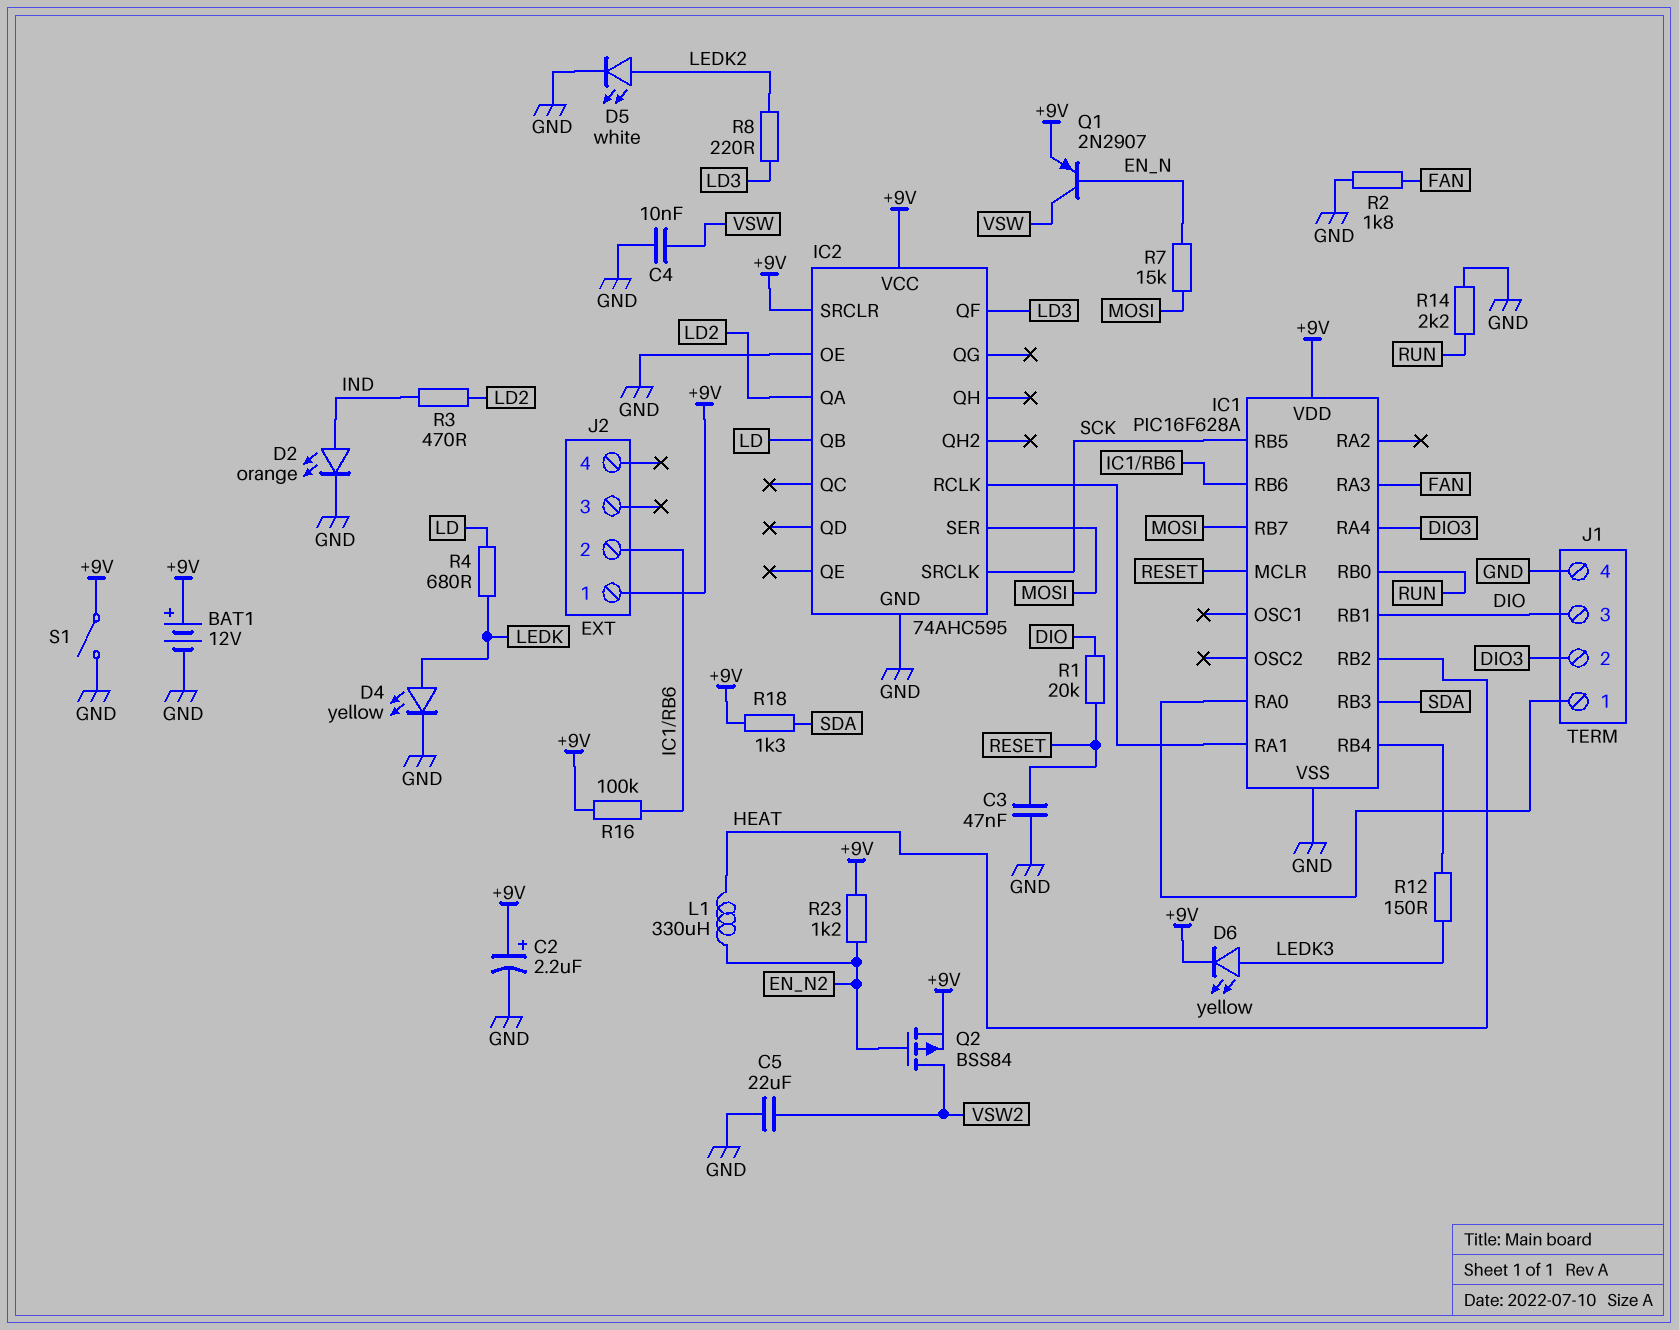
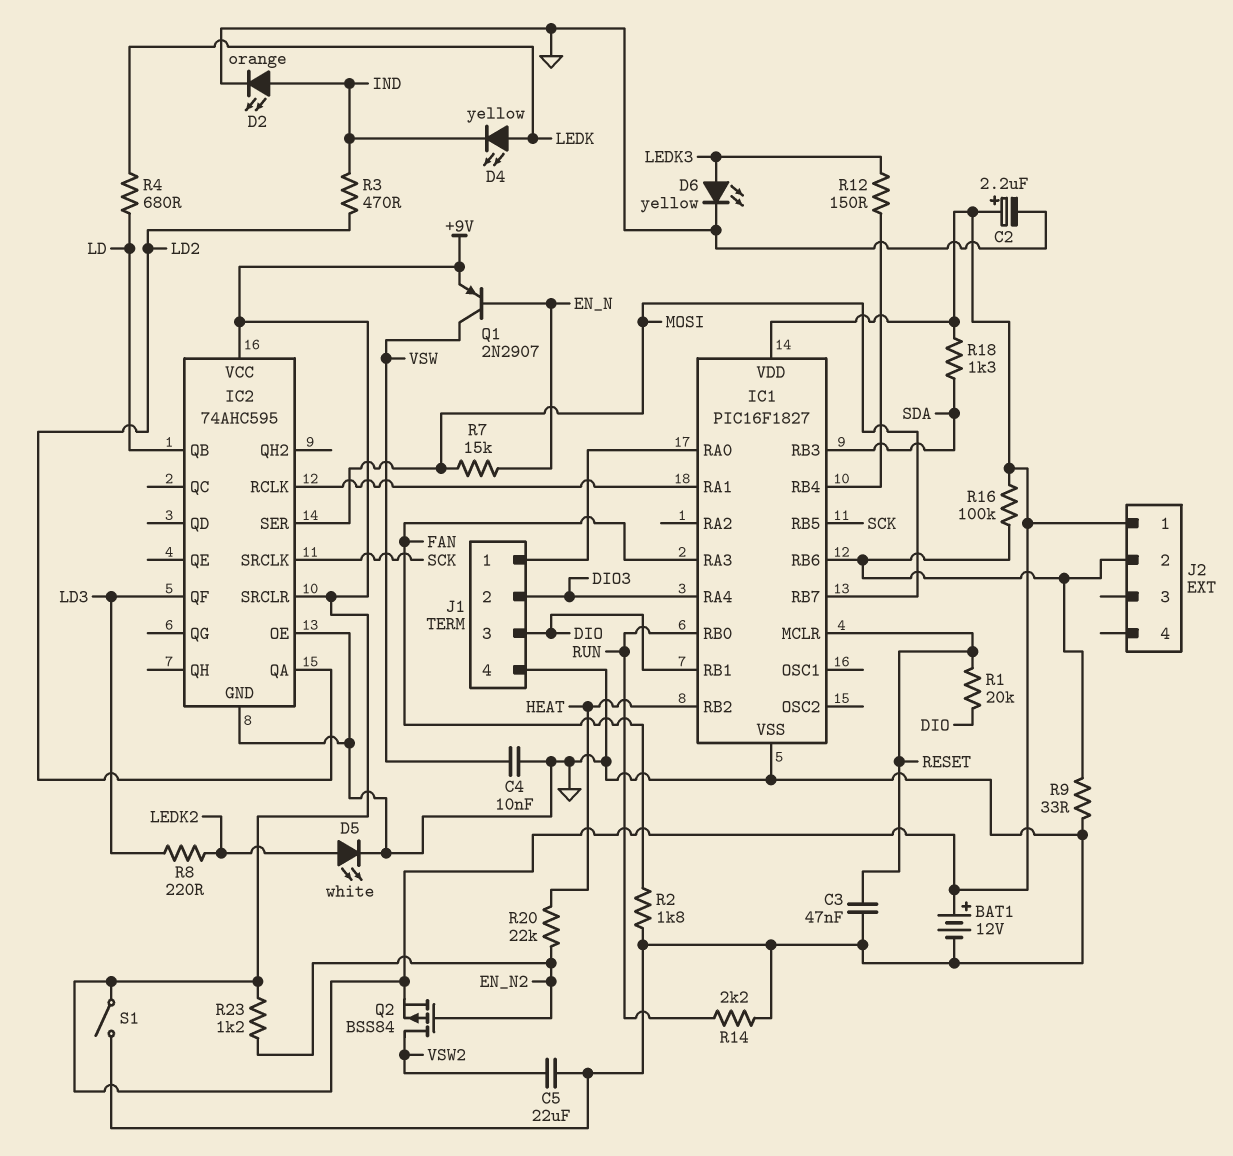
D4: LED yellow (A LEDK, K GND) -> LED yellow (A LEDK, K IND)
D6: LED yellow (A LEDK3, K +9V) -> LED yellow (A LEDK3, K GND)
IC1: PIC16F628A -> PIC16F1827
L1: 330uH (EN_N2, HEAT) -> none
R9: none -> 33 (GND, IC1/RB6)
R20: none -> 22k (EN_N2, HEAT)

